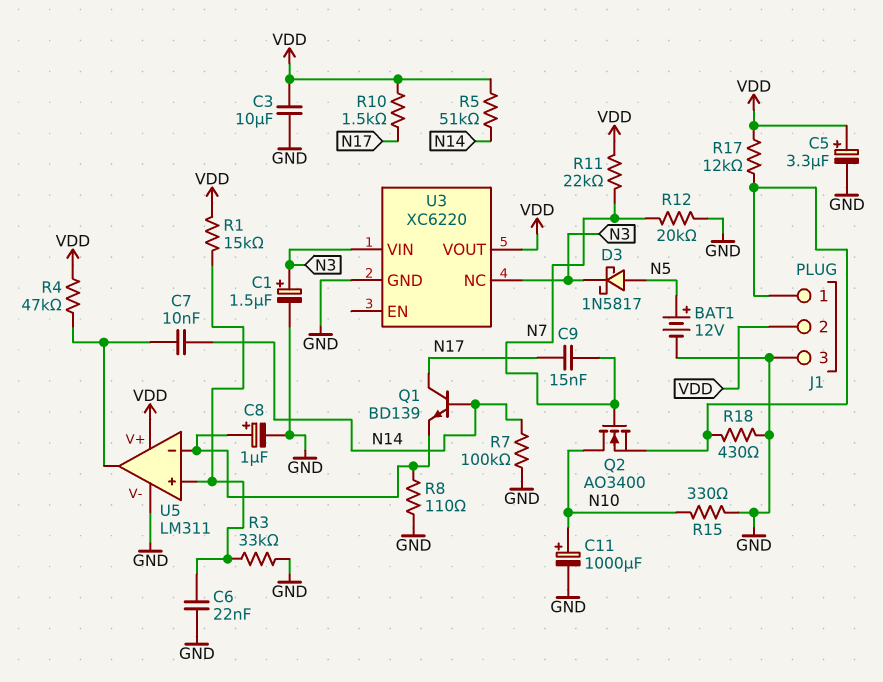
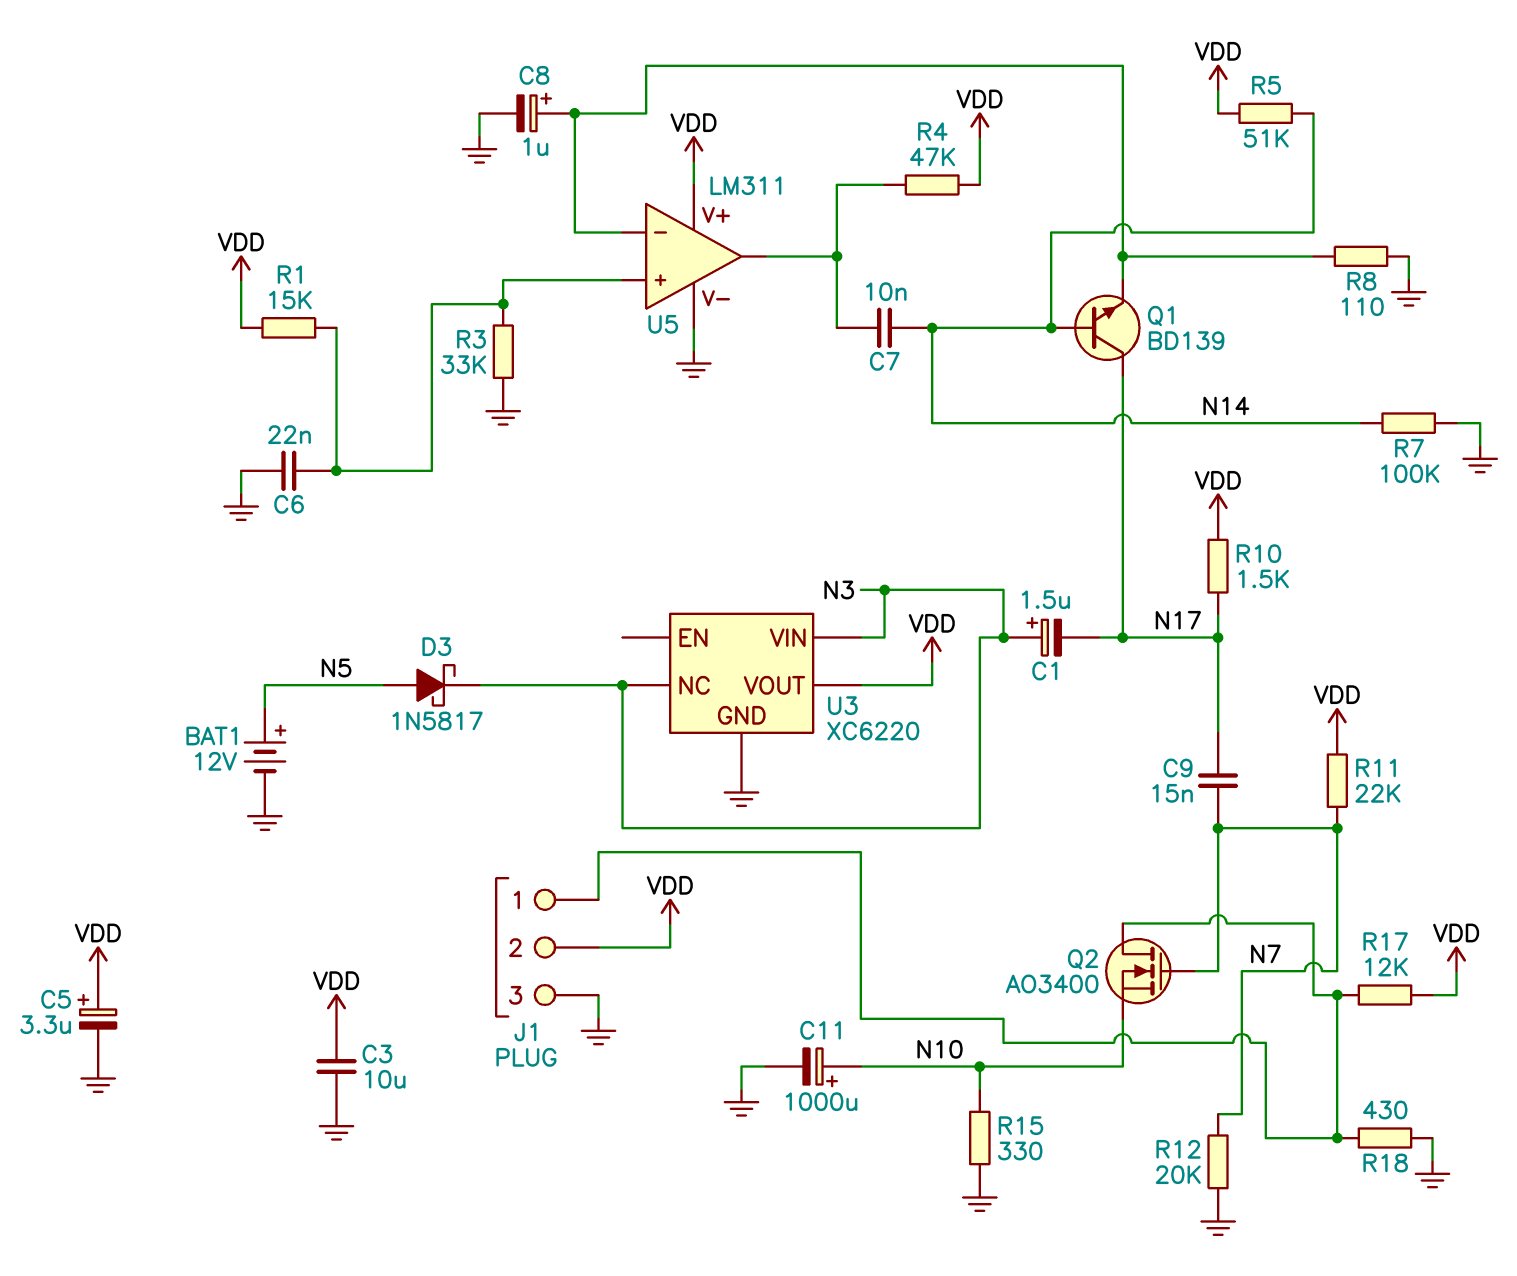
C1: 1.5uF (plus N3, minus GND) -> 1.5uF (plus N3, minus N17)
Q2: NMOS AO3400 (G N7, D N10, S J1/1) -> NMOS AO3400 (G N7, D J1/1, S N10)

